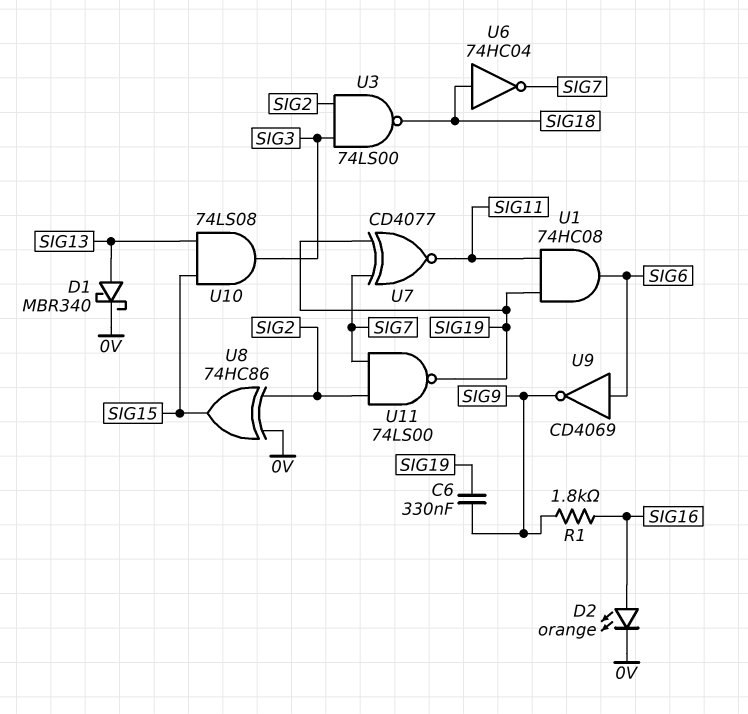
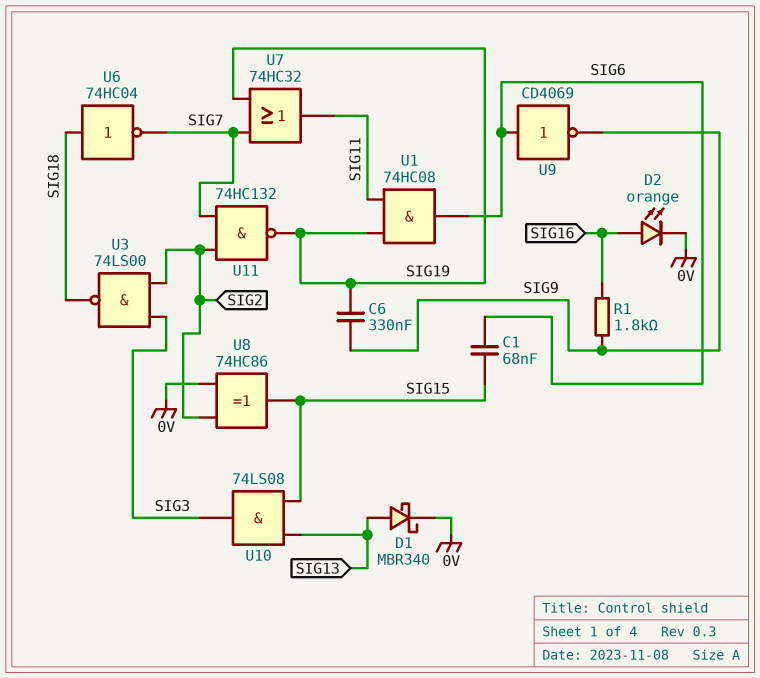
C1: none -> 68nF (SIG6, SIG15)
U7: XNOR CD4077 (in SIG7, in SIG19, out SIG11) -> OR 74HC32 (in SIG7, in SIG19, out SIG11)
U11: NAND 74LS00 (in SIG2, in SIG7, out SIG19) -> NAND 74HC132 (in SIG2, in SIG7, out SIG19)

